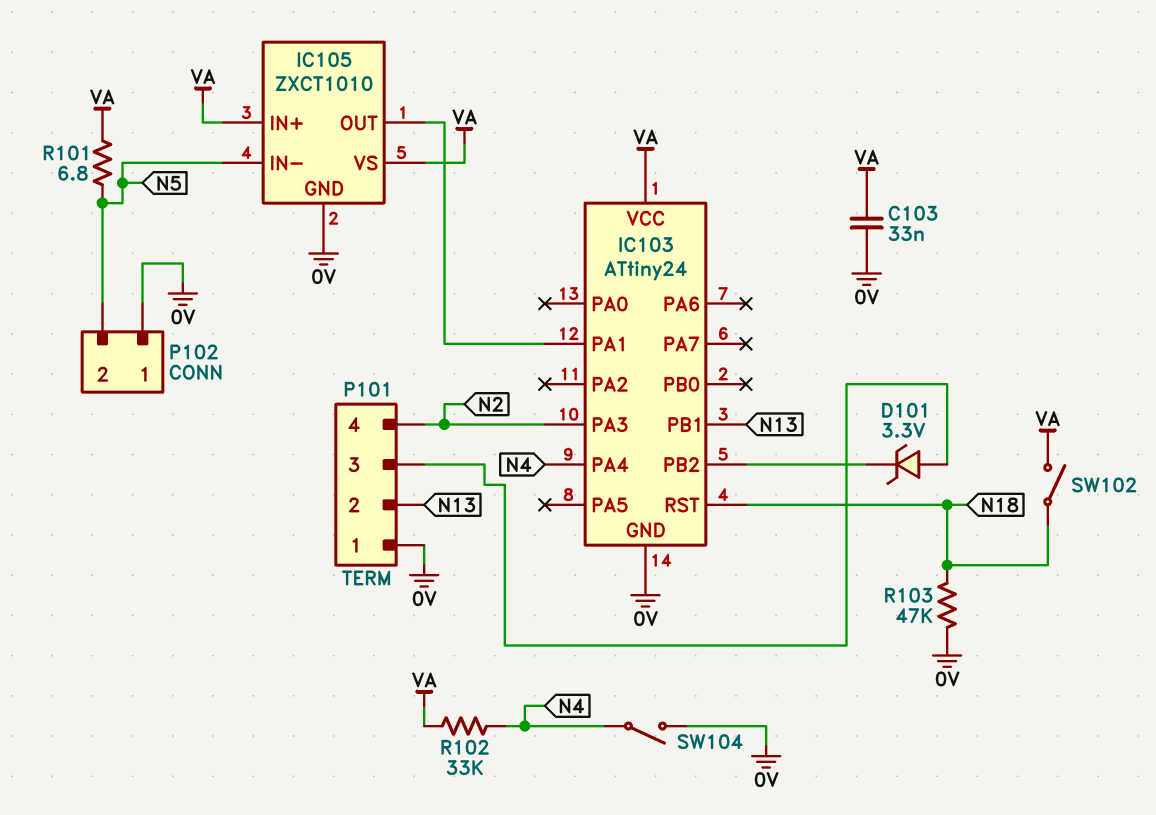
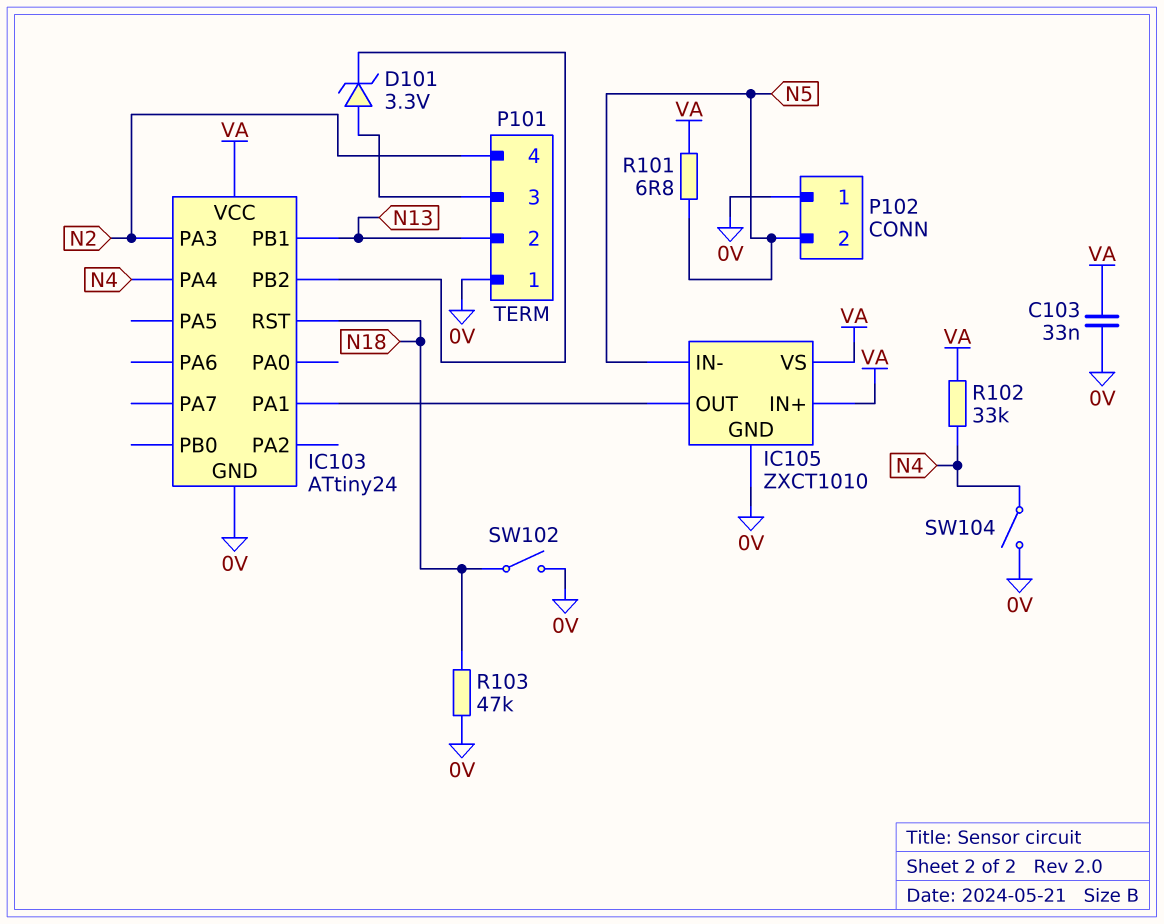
SW102: switch (N18, VA) -> switch (0V, N18)

